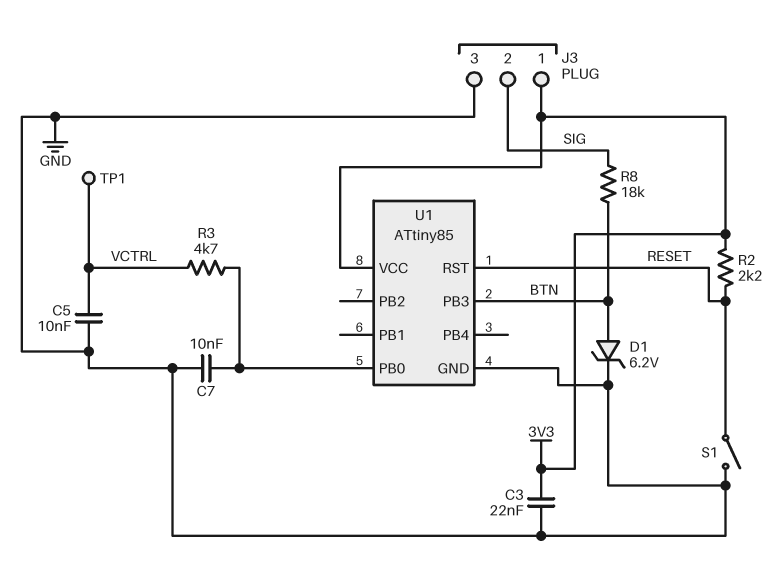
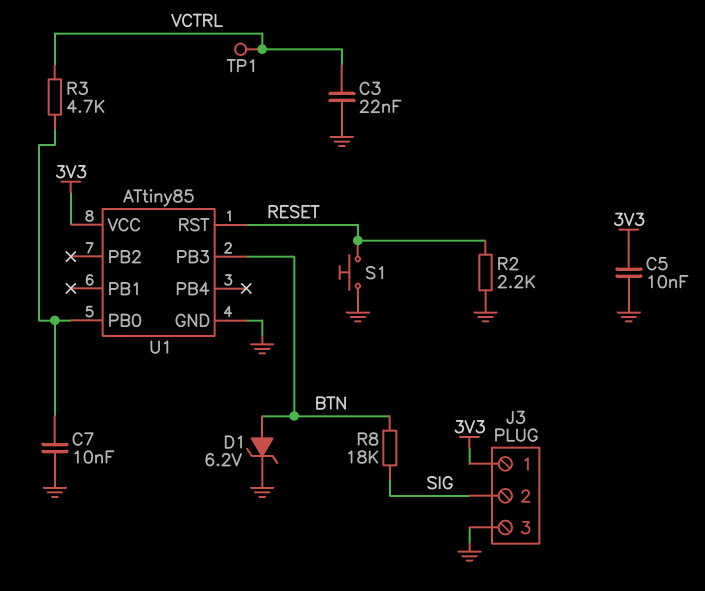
C3: 22nF (3V3, GND) -> 22nF (GND, VCTRL)
C5: 10nF (GND, VCTRL) -> 10nF (3V3, GND)
R2: 2.2k (3V3, RESET) -> 2.2k (GND, RESET)
S1: switch (GND, RESET) -> button (GND, RESET)

